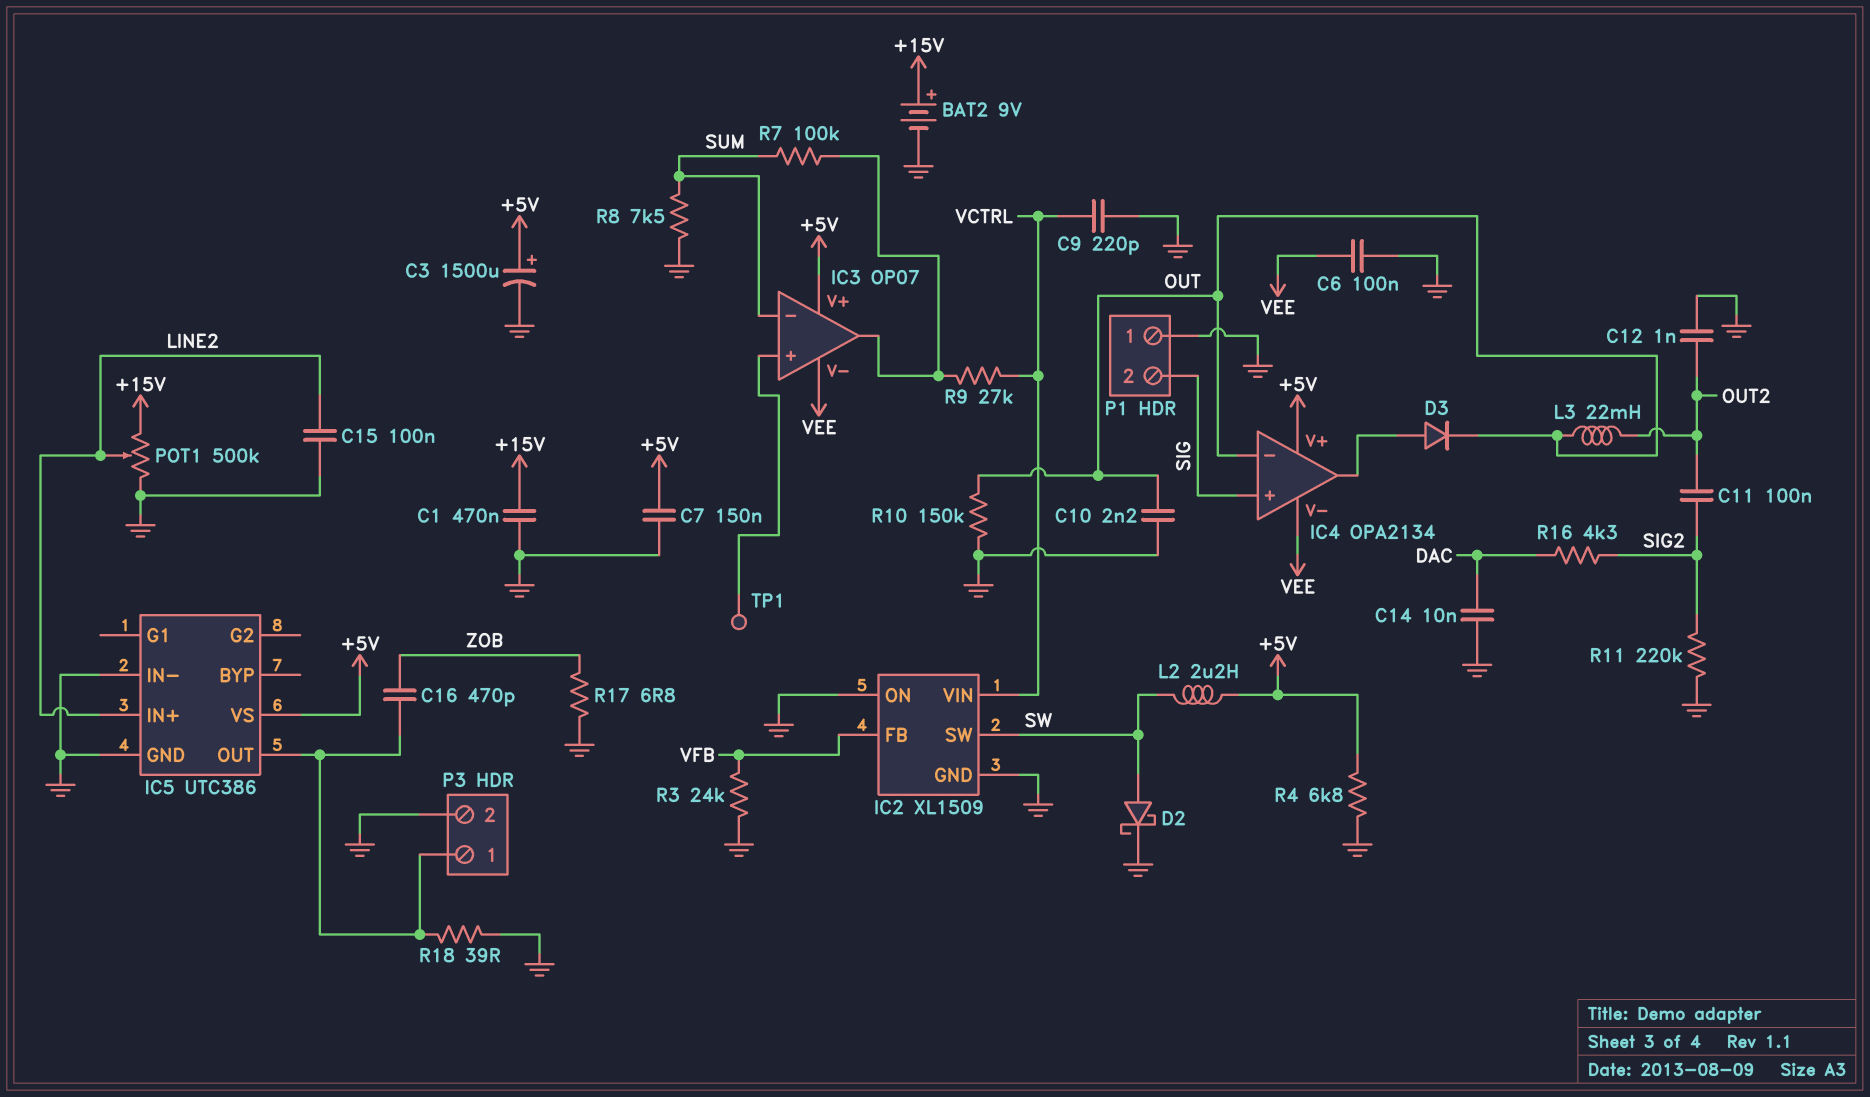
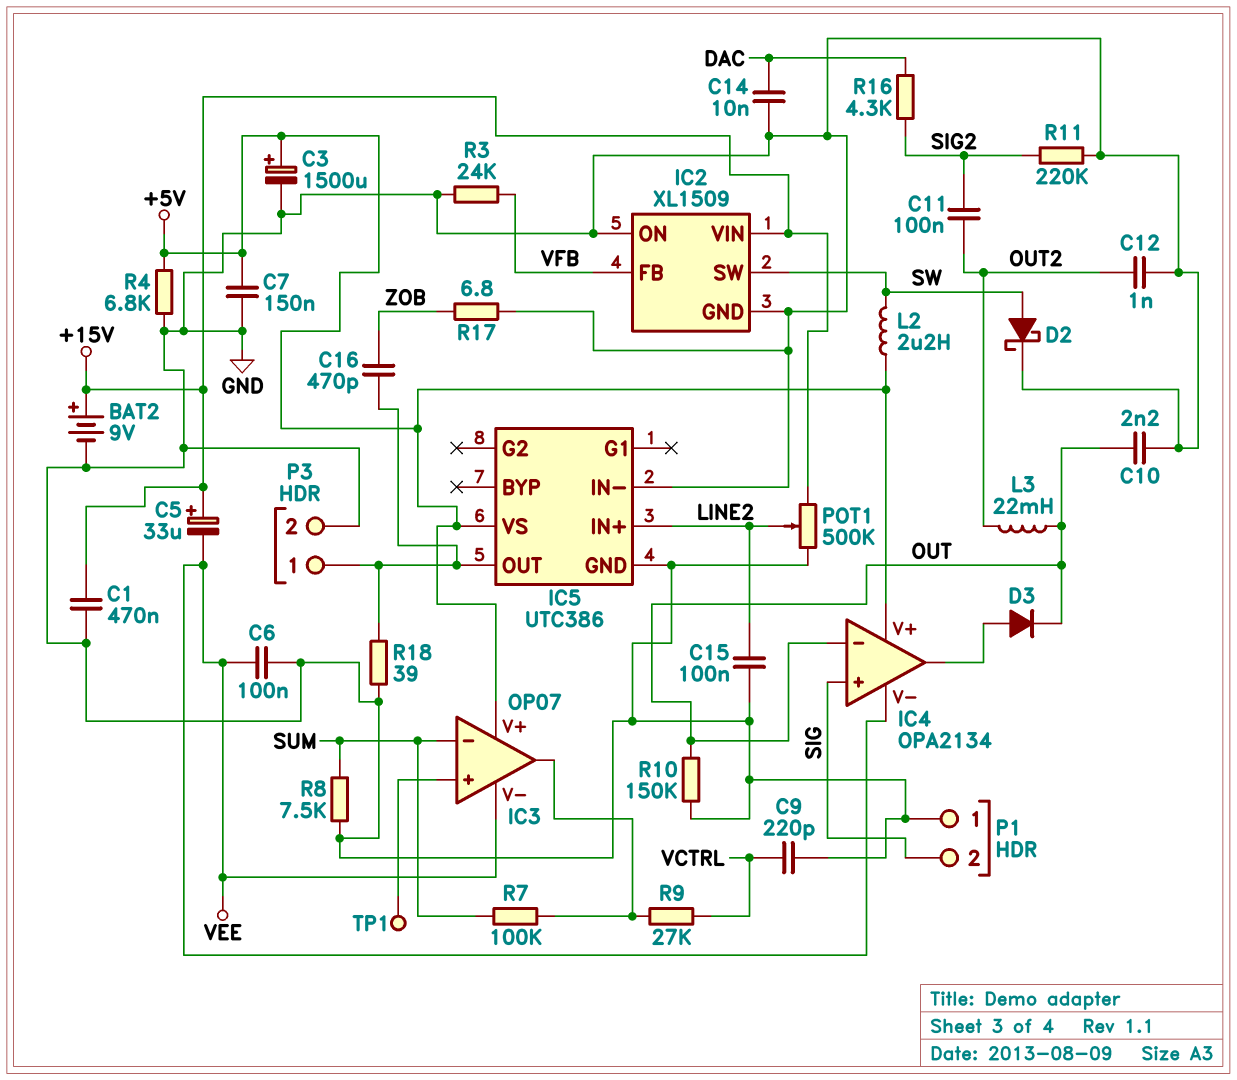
C5: none -> 33uF (plus +15V, minus VEE)
IC2 pin VIN: VCTRL -> +15V

